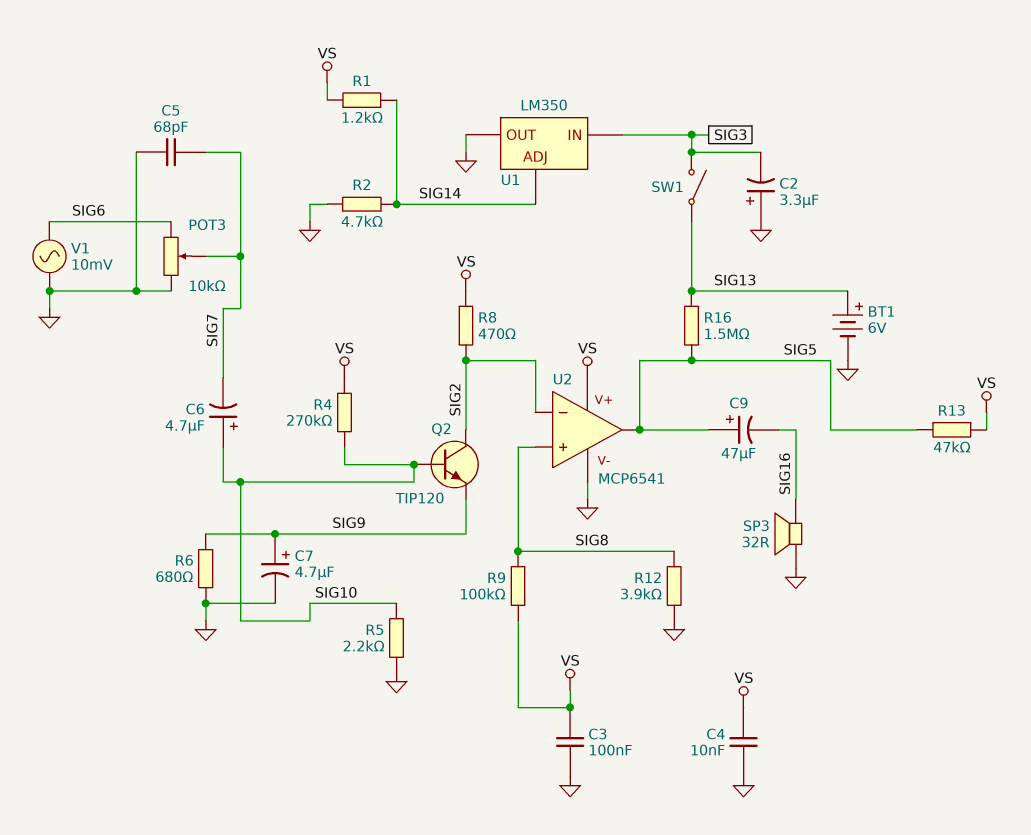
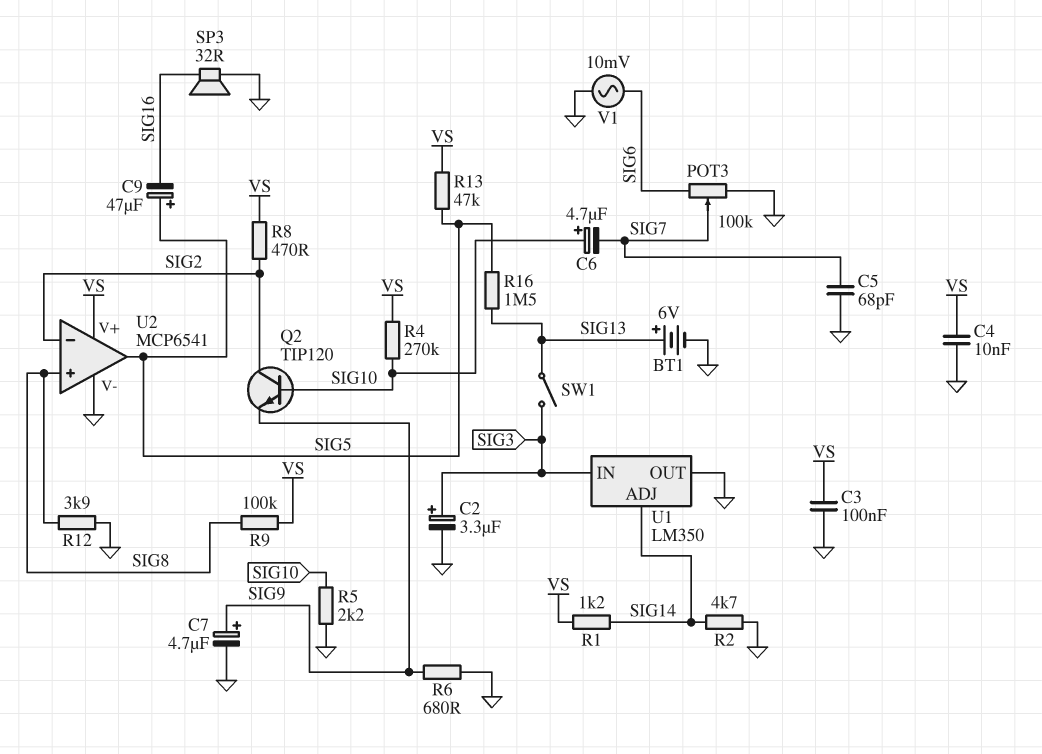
C2: 3.3uF (plus GND, minus SIG3) -> 3.3uF (plus SIG3, minus GND)
POT3: 10k (GND, SIG6, wiper SIG7) -> 100k (GND, SIG6, wiper SIG7)

